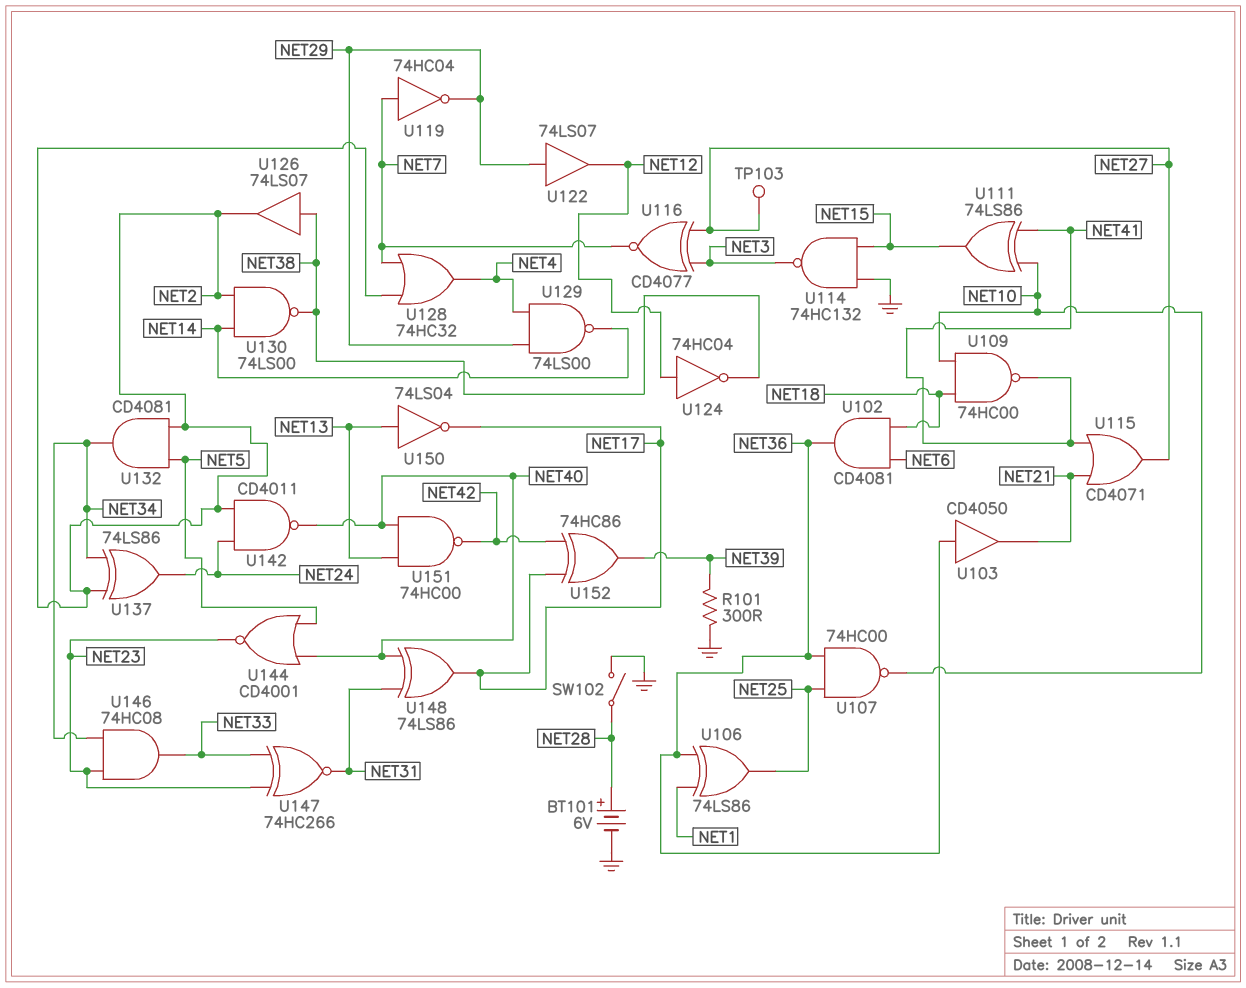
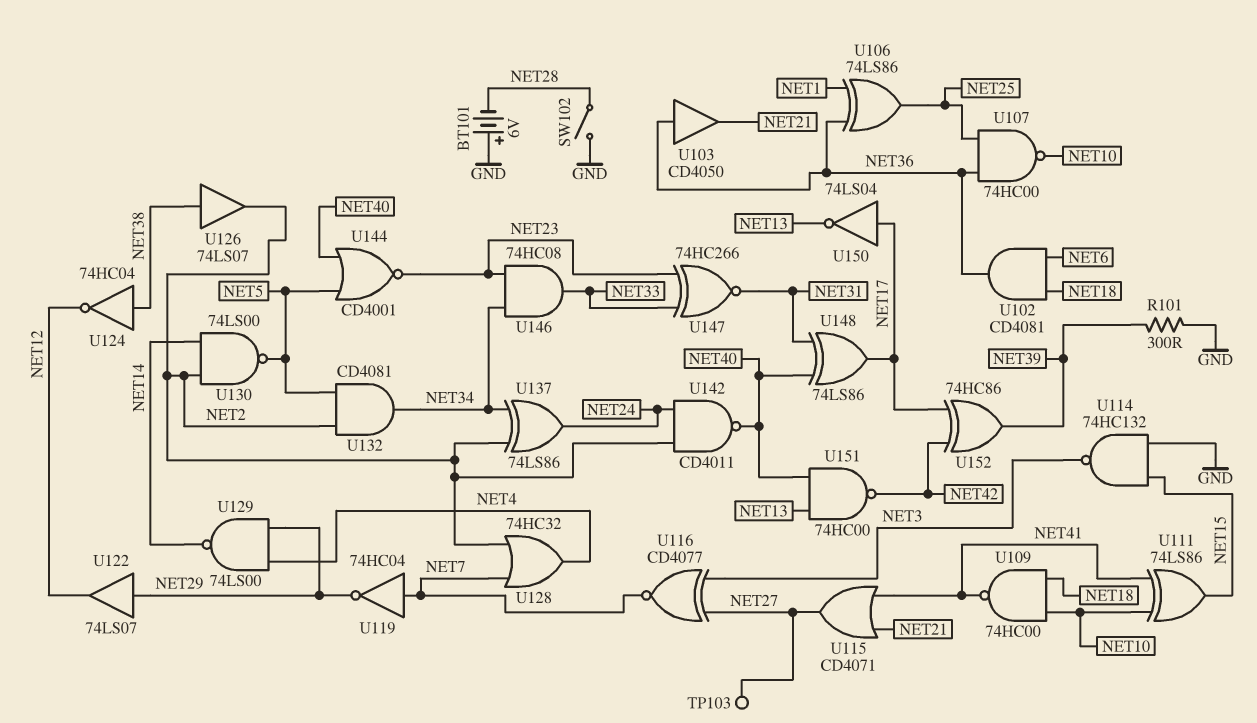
BT101: 6V (plus NET28, minus GND) -> 6V (plus GND, minus NET28)
U124: NOT 74HC04 (in NET12, out NET38) -> NOT 74HC04 (in NET38, out NET12)
U130: NAND 74LS00 (in NET2, in NET14, out NET38) -> NAND 74LS00 (in NET2, in NET14, out NET5)
U150: NOT 74LS04 (in NET13, out NET17) -> NOT 74LS04 (in NET17, out NET13)

